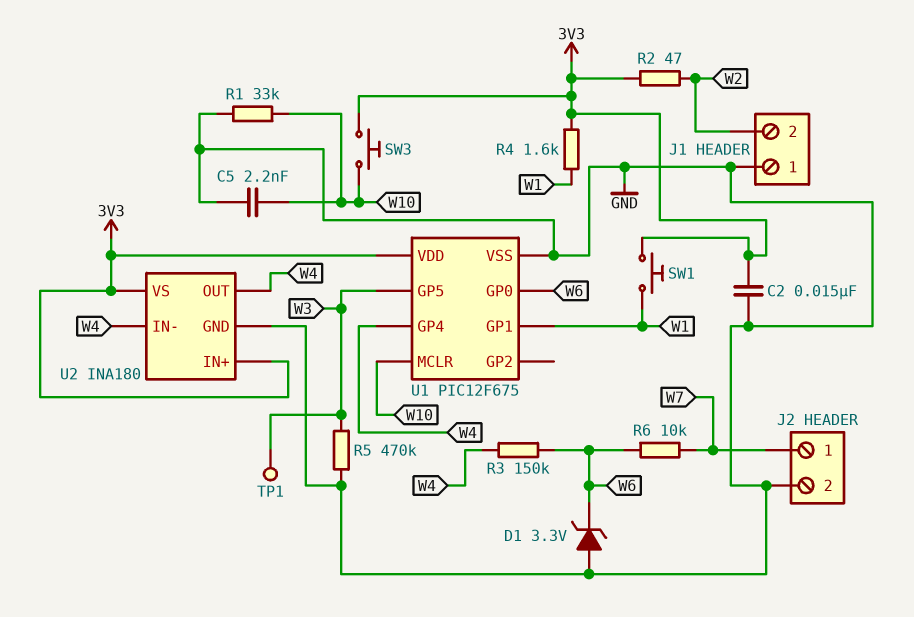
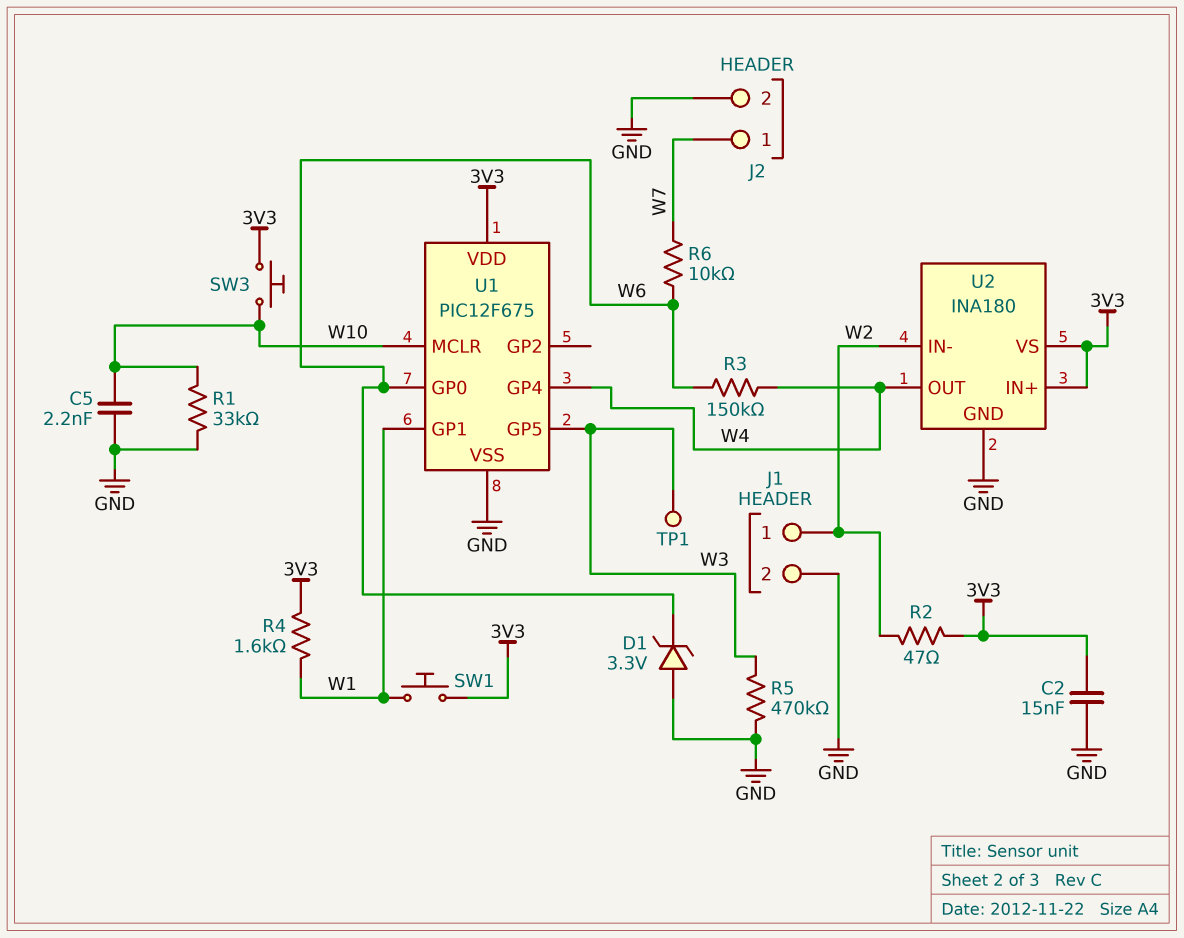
J1 pin 1: GND -> W2
J1 pin 2: W2 -> GND
U2 pin IN-: W4 -> W2

